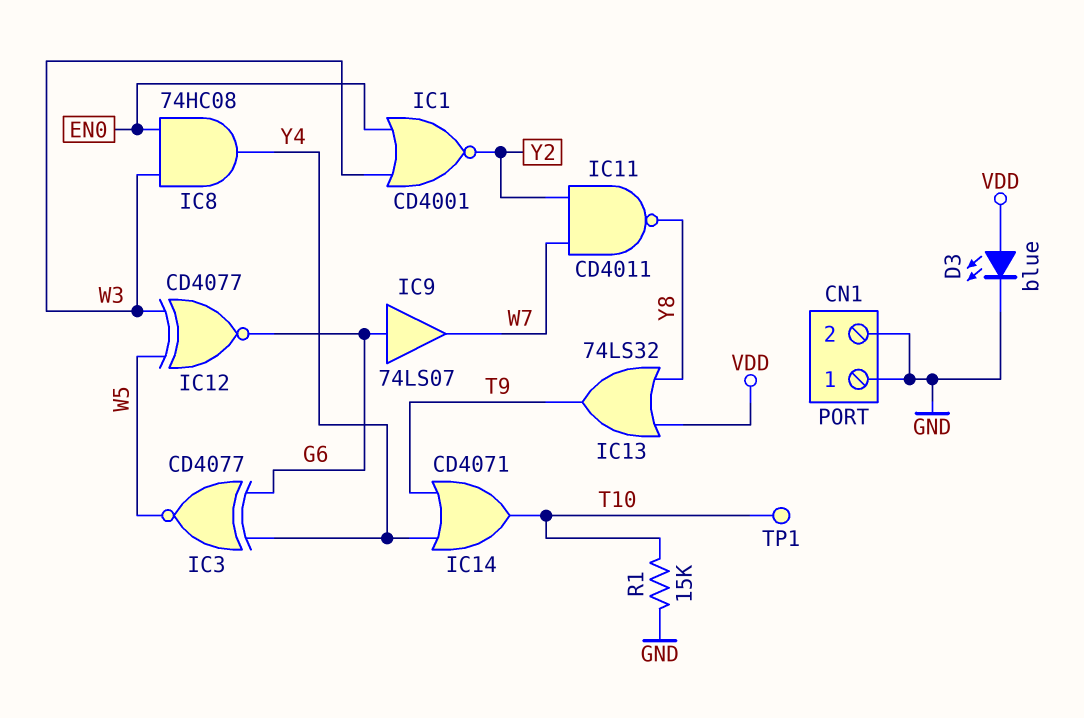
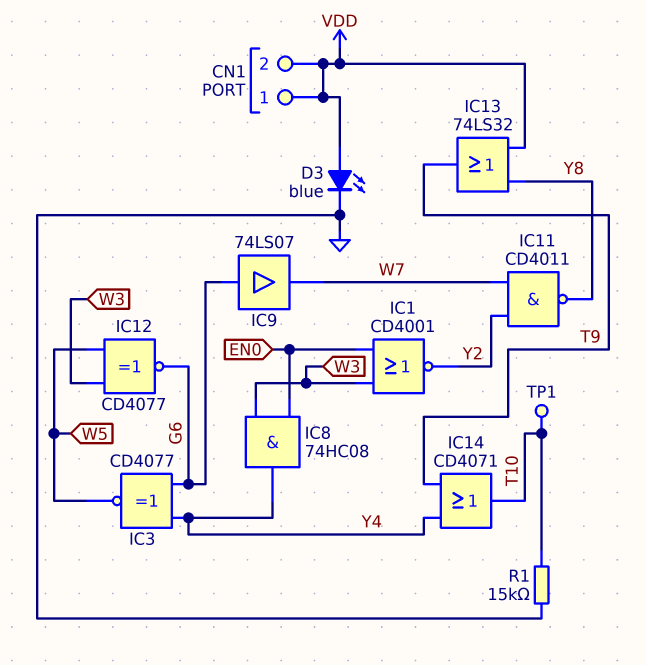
CN1 pin 1: GND -> VDD
CN1 pin 2: GND -> VDD

